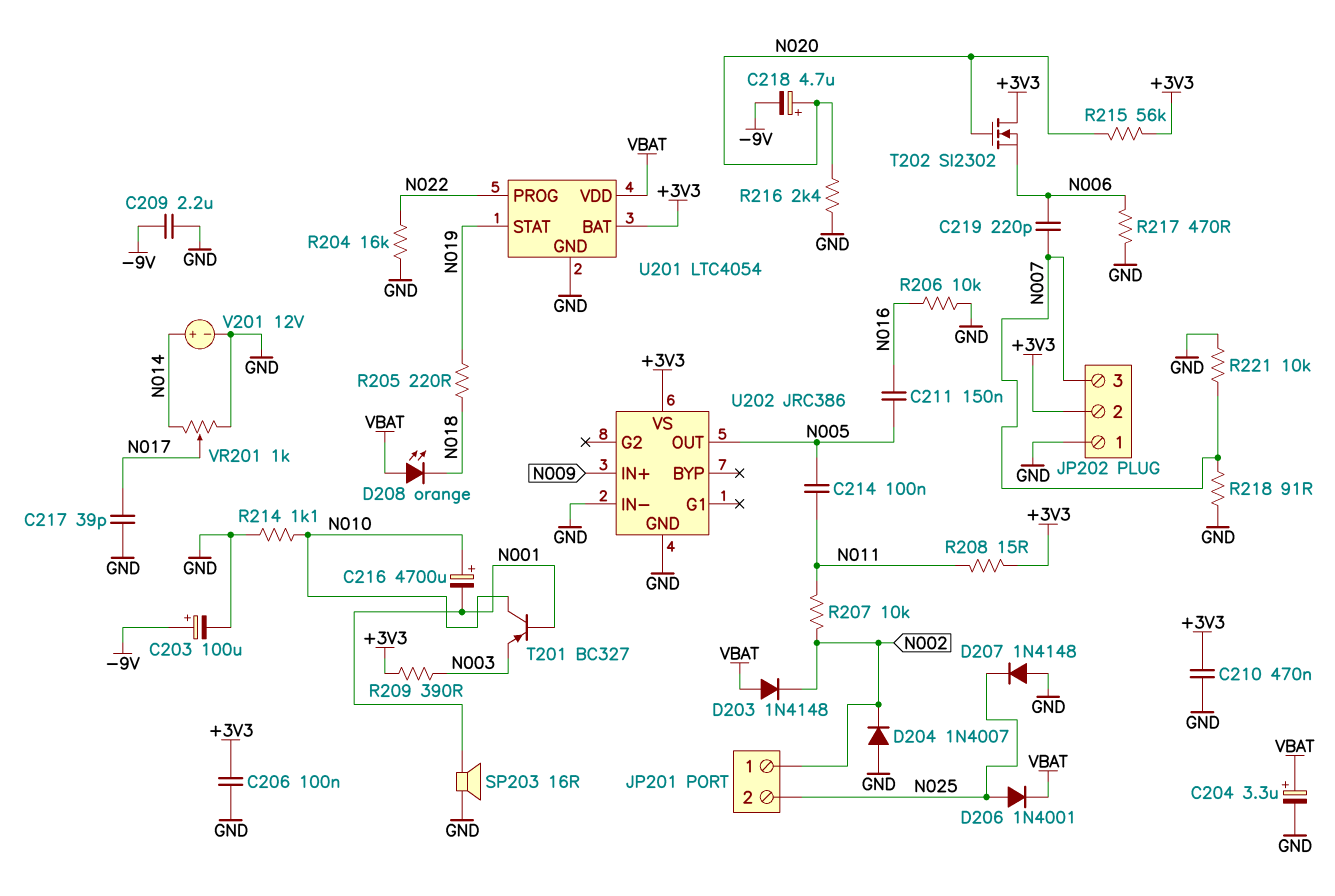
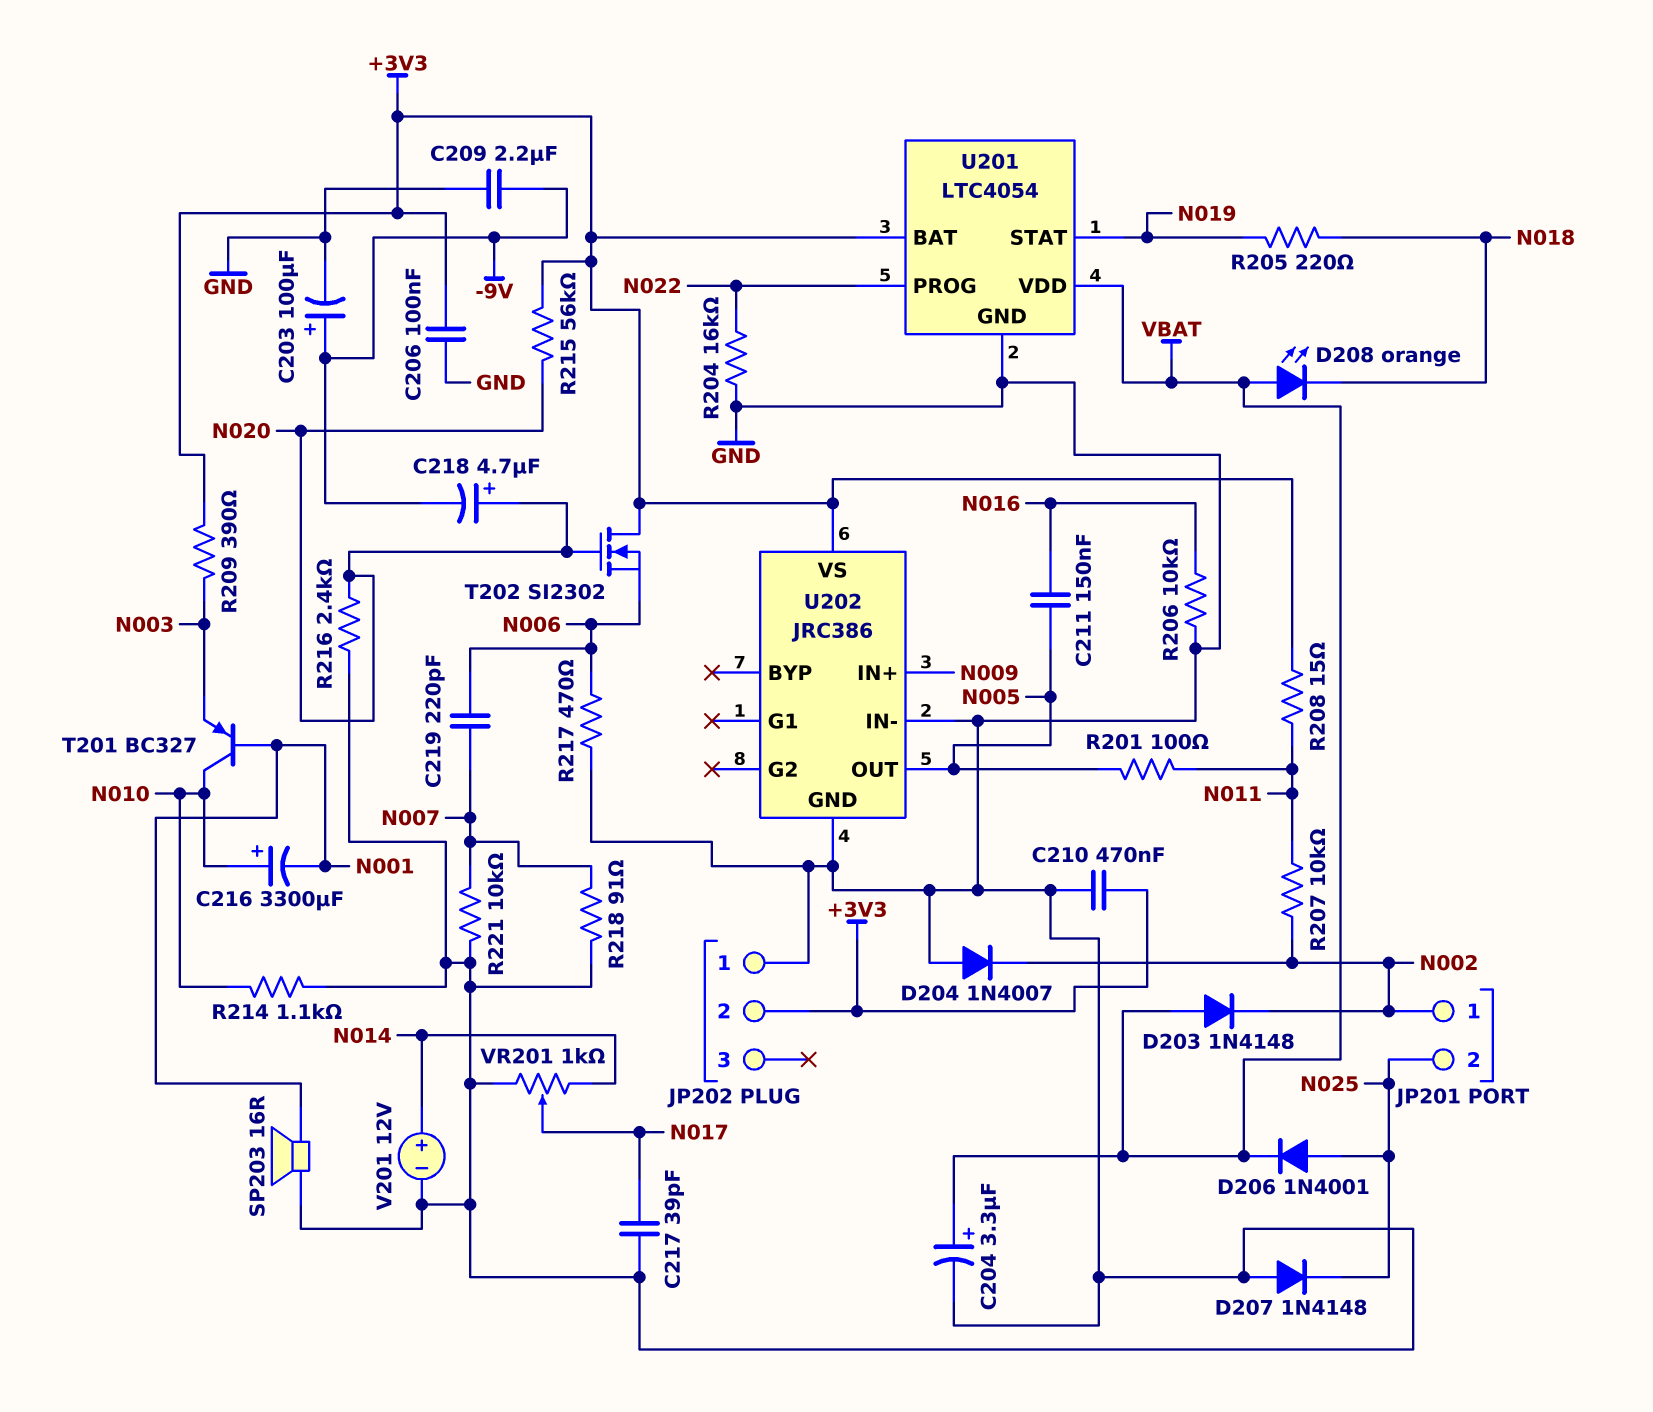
C214: 100nF (N005, N011) -> none
C216: 4700uF (plus N010, minus N001) -> 3300uF (plus N010, minus N001)
JP202 pin 3: N007 -> none
R201: none -> 100 (N005, N011)

